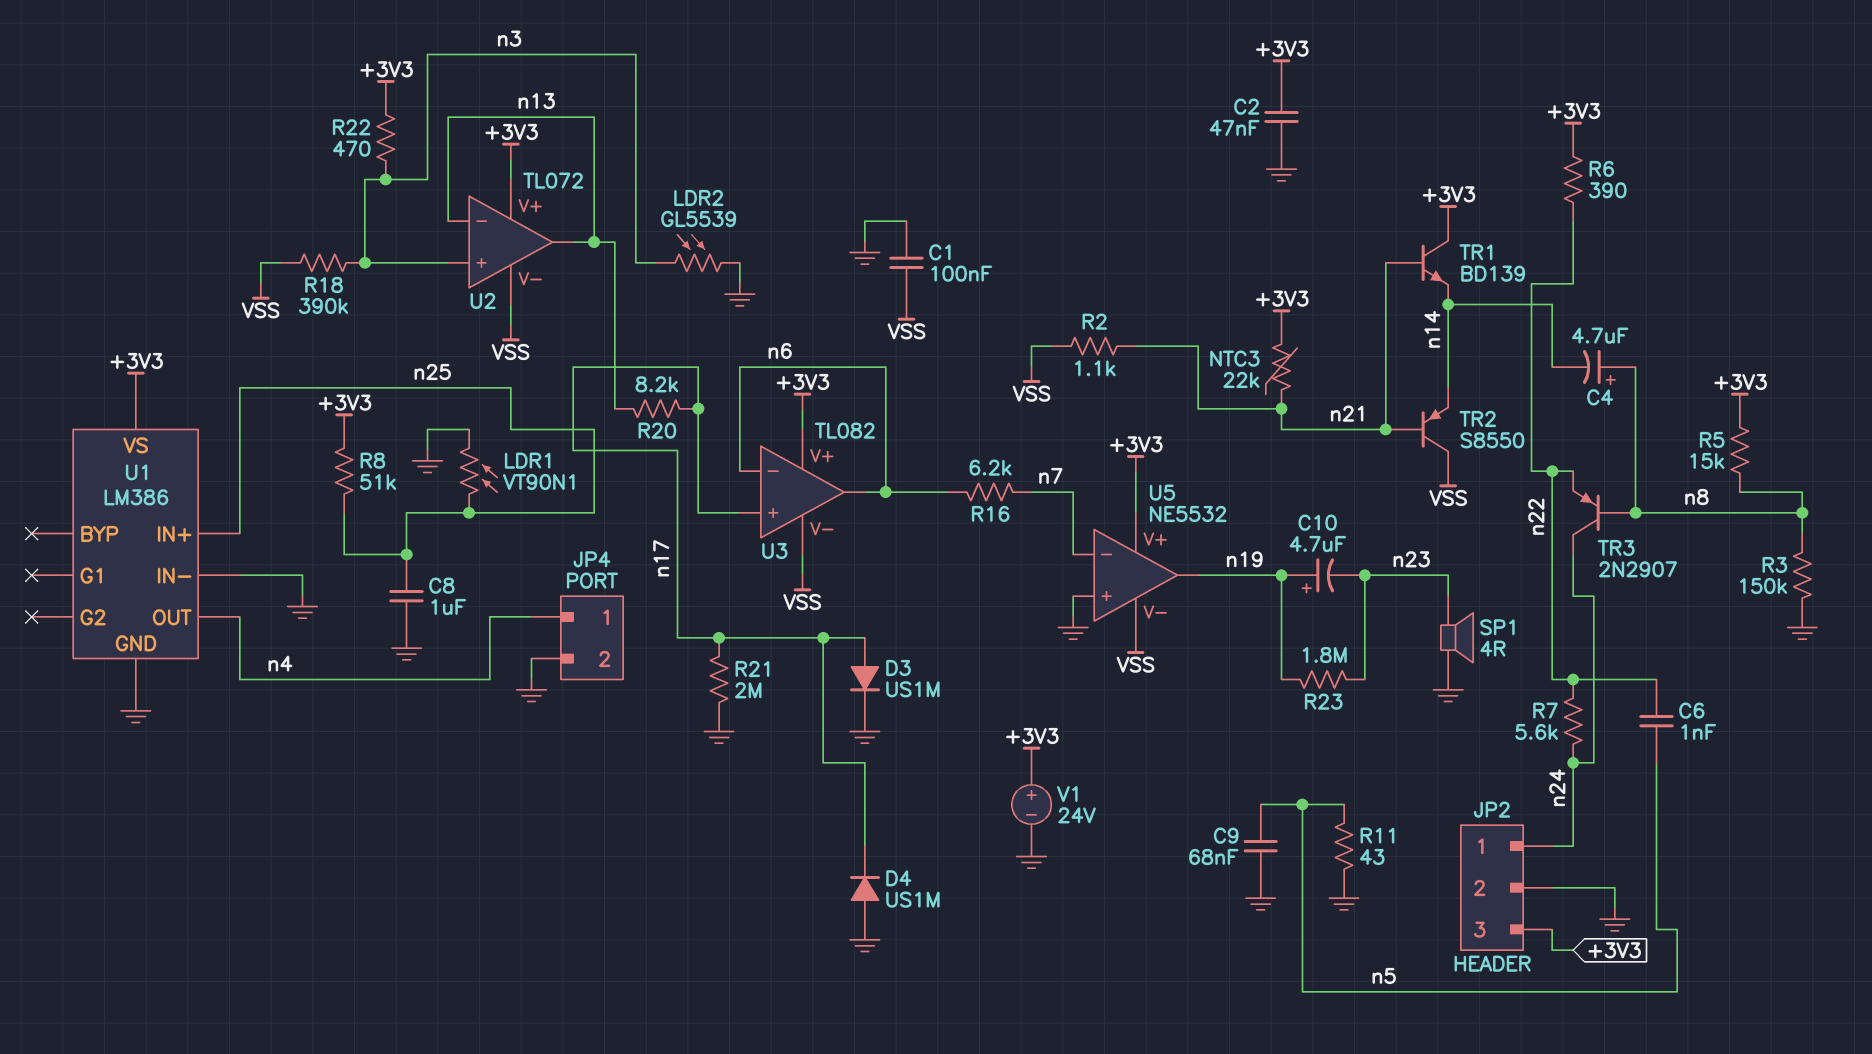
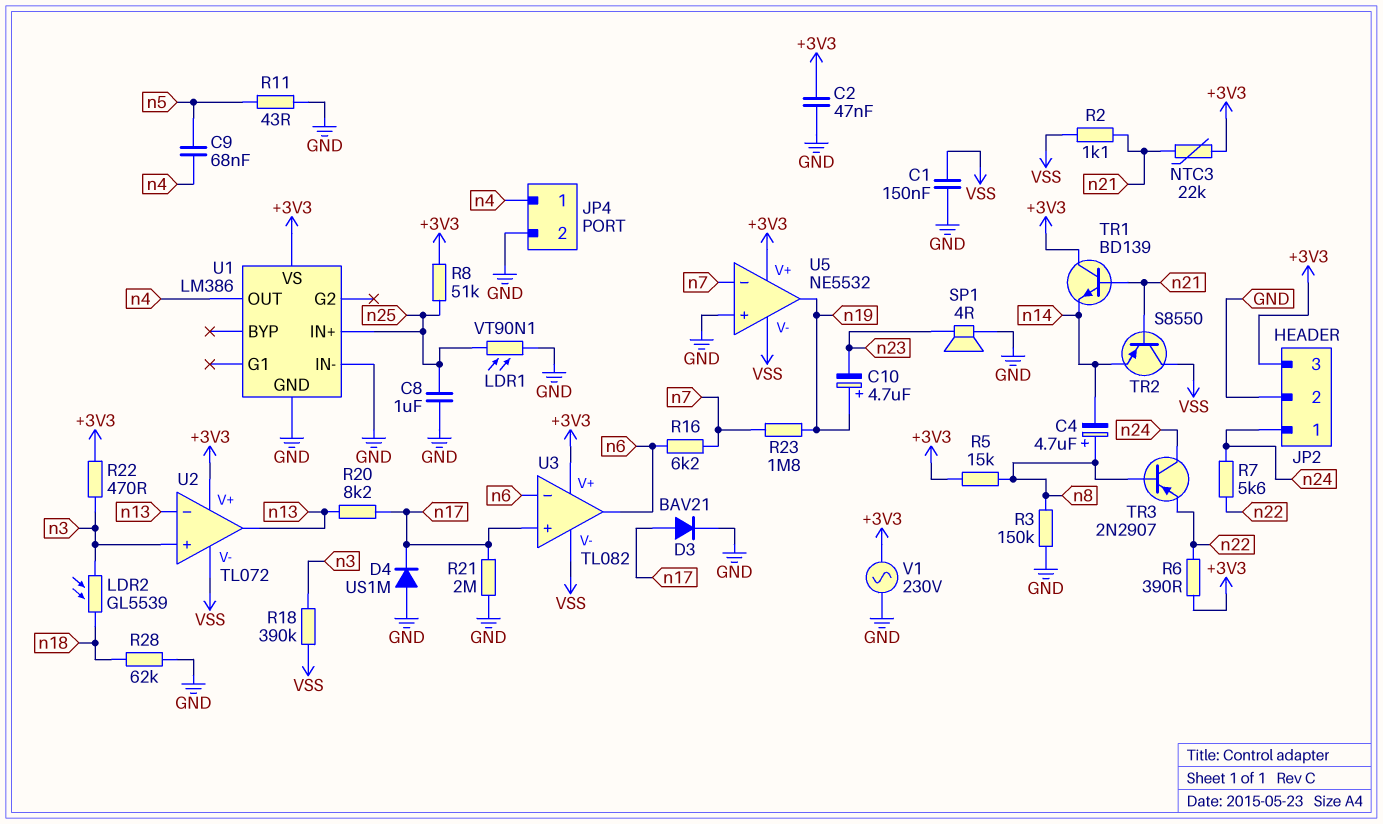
C1: 100nF (GND, VSS) -> 150nF (GND, VSS)
C6: 1nF (n5, n22) -> none
C9: 68nF (GND, n5) -> 68nF (n4, n5)
D3: diode US1M (A n17, K GND) -> diode BAV21 (A n17, K GND)
LDR2: GL5539 (GND, n3) -> GL5539 (n3, n18)
R23: 1.8M (n19, n23) -> 1.8M (n7, n19)
R28: none -> 62k (GND, n18)
V1: 24V (plus +3V3, minus GND) -> AC 230V (+3V3, GND)

